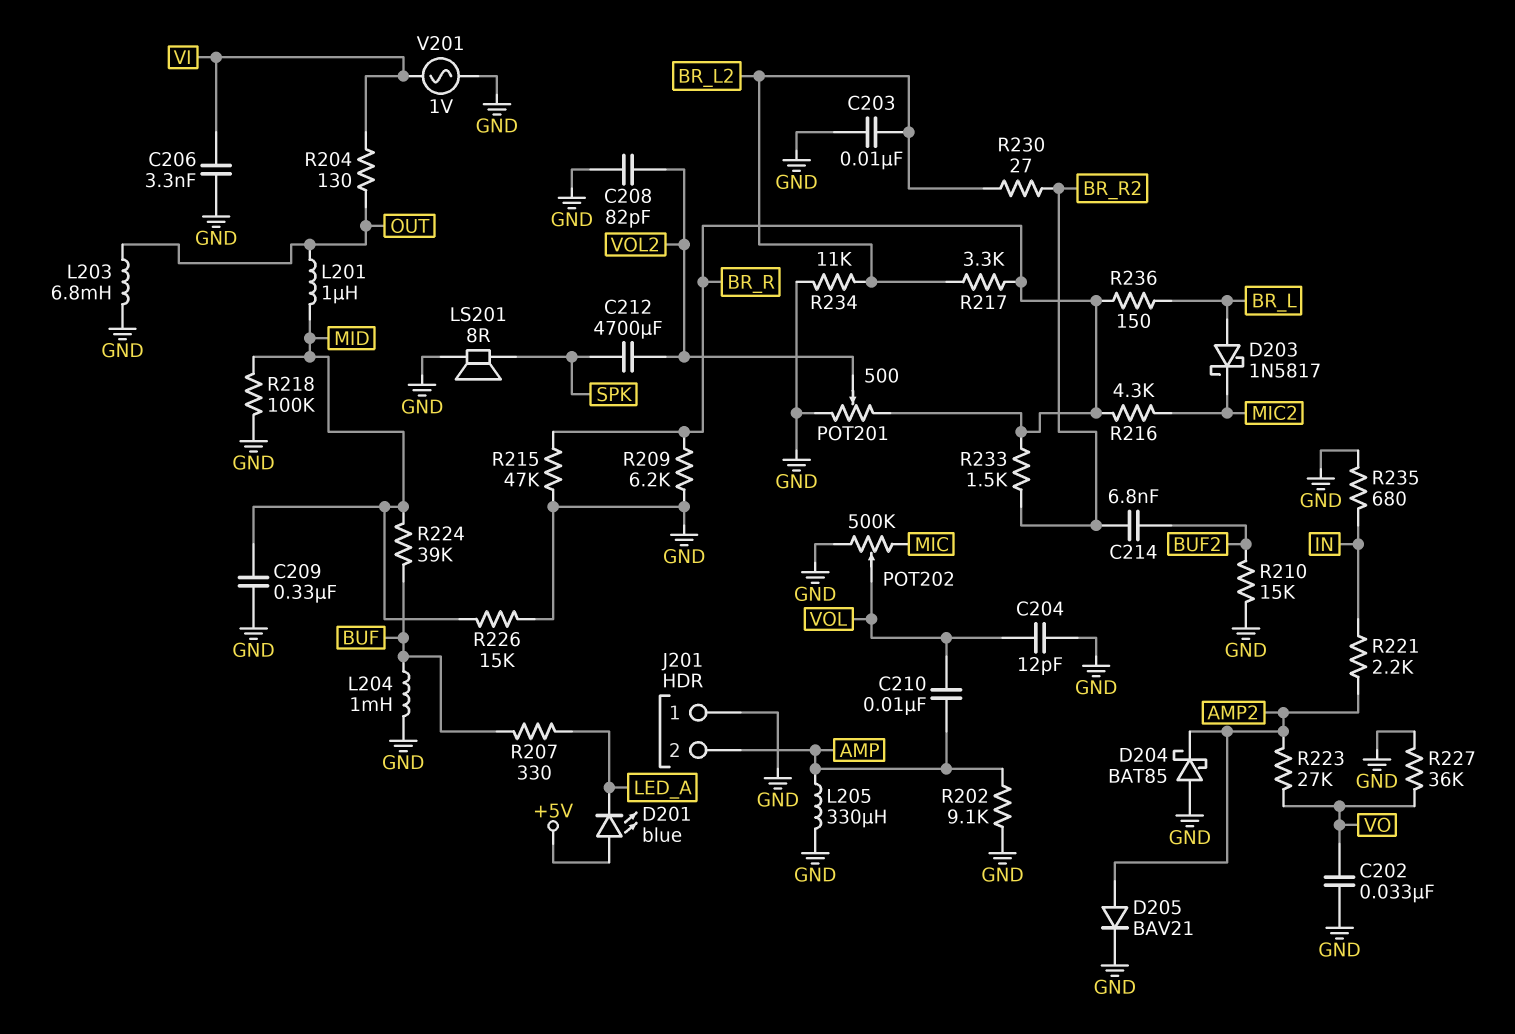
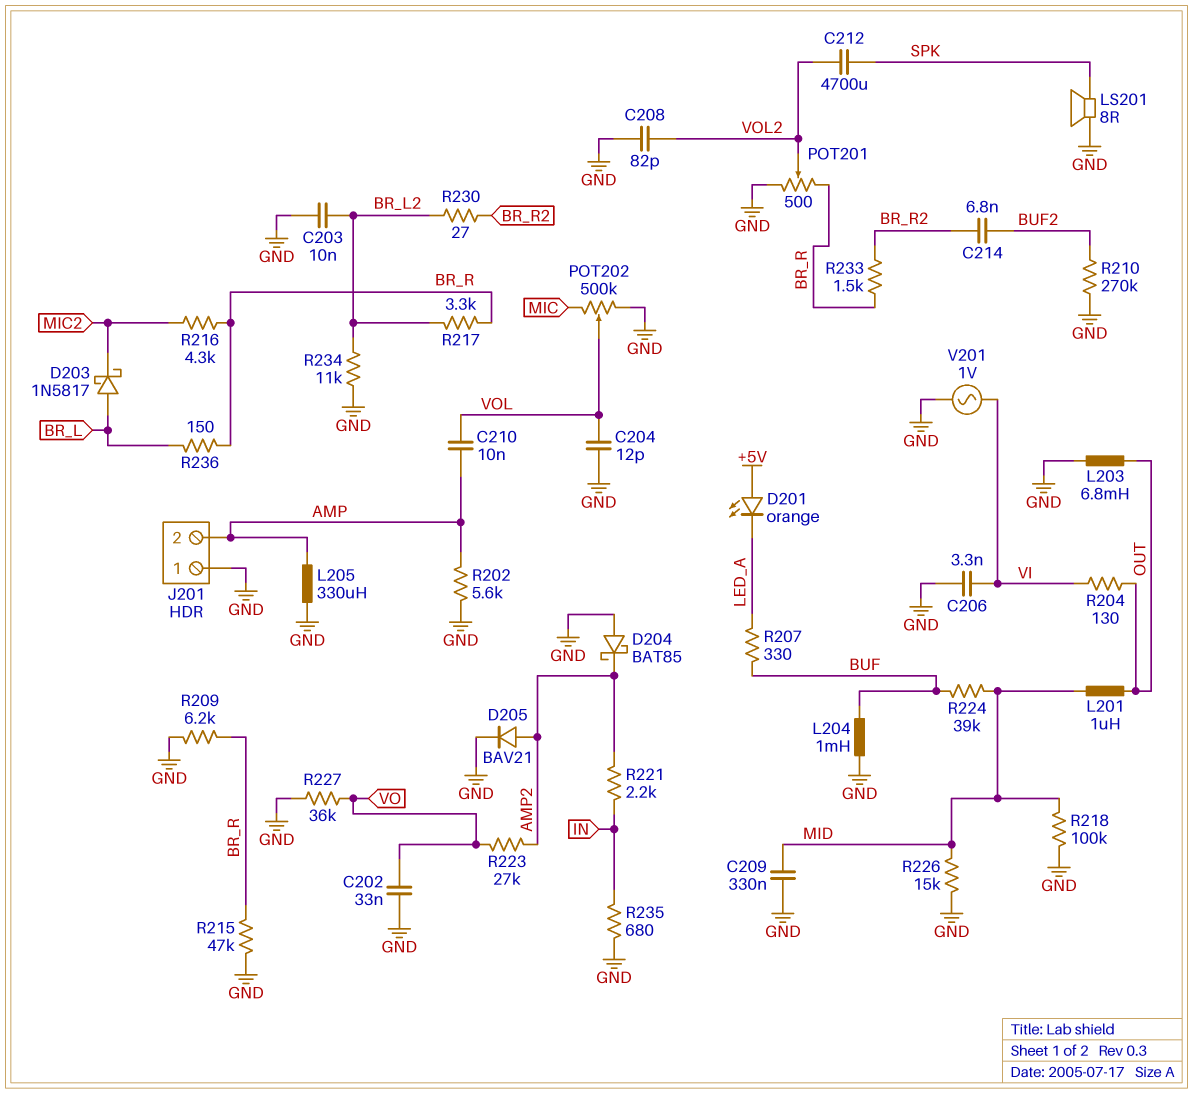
D201: LED blue (A +5V, K LED_A) -> LED orange (A +5V, K LED_A)
R202: 9.1k (AMP, GND) -> 5.6k (AMP, GND)
R210: 15k (BUF2, GND) -> 270k (BUF2, GND)

